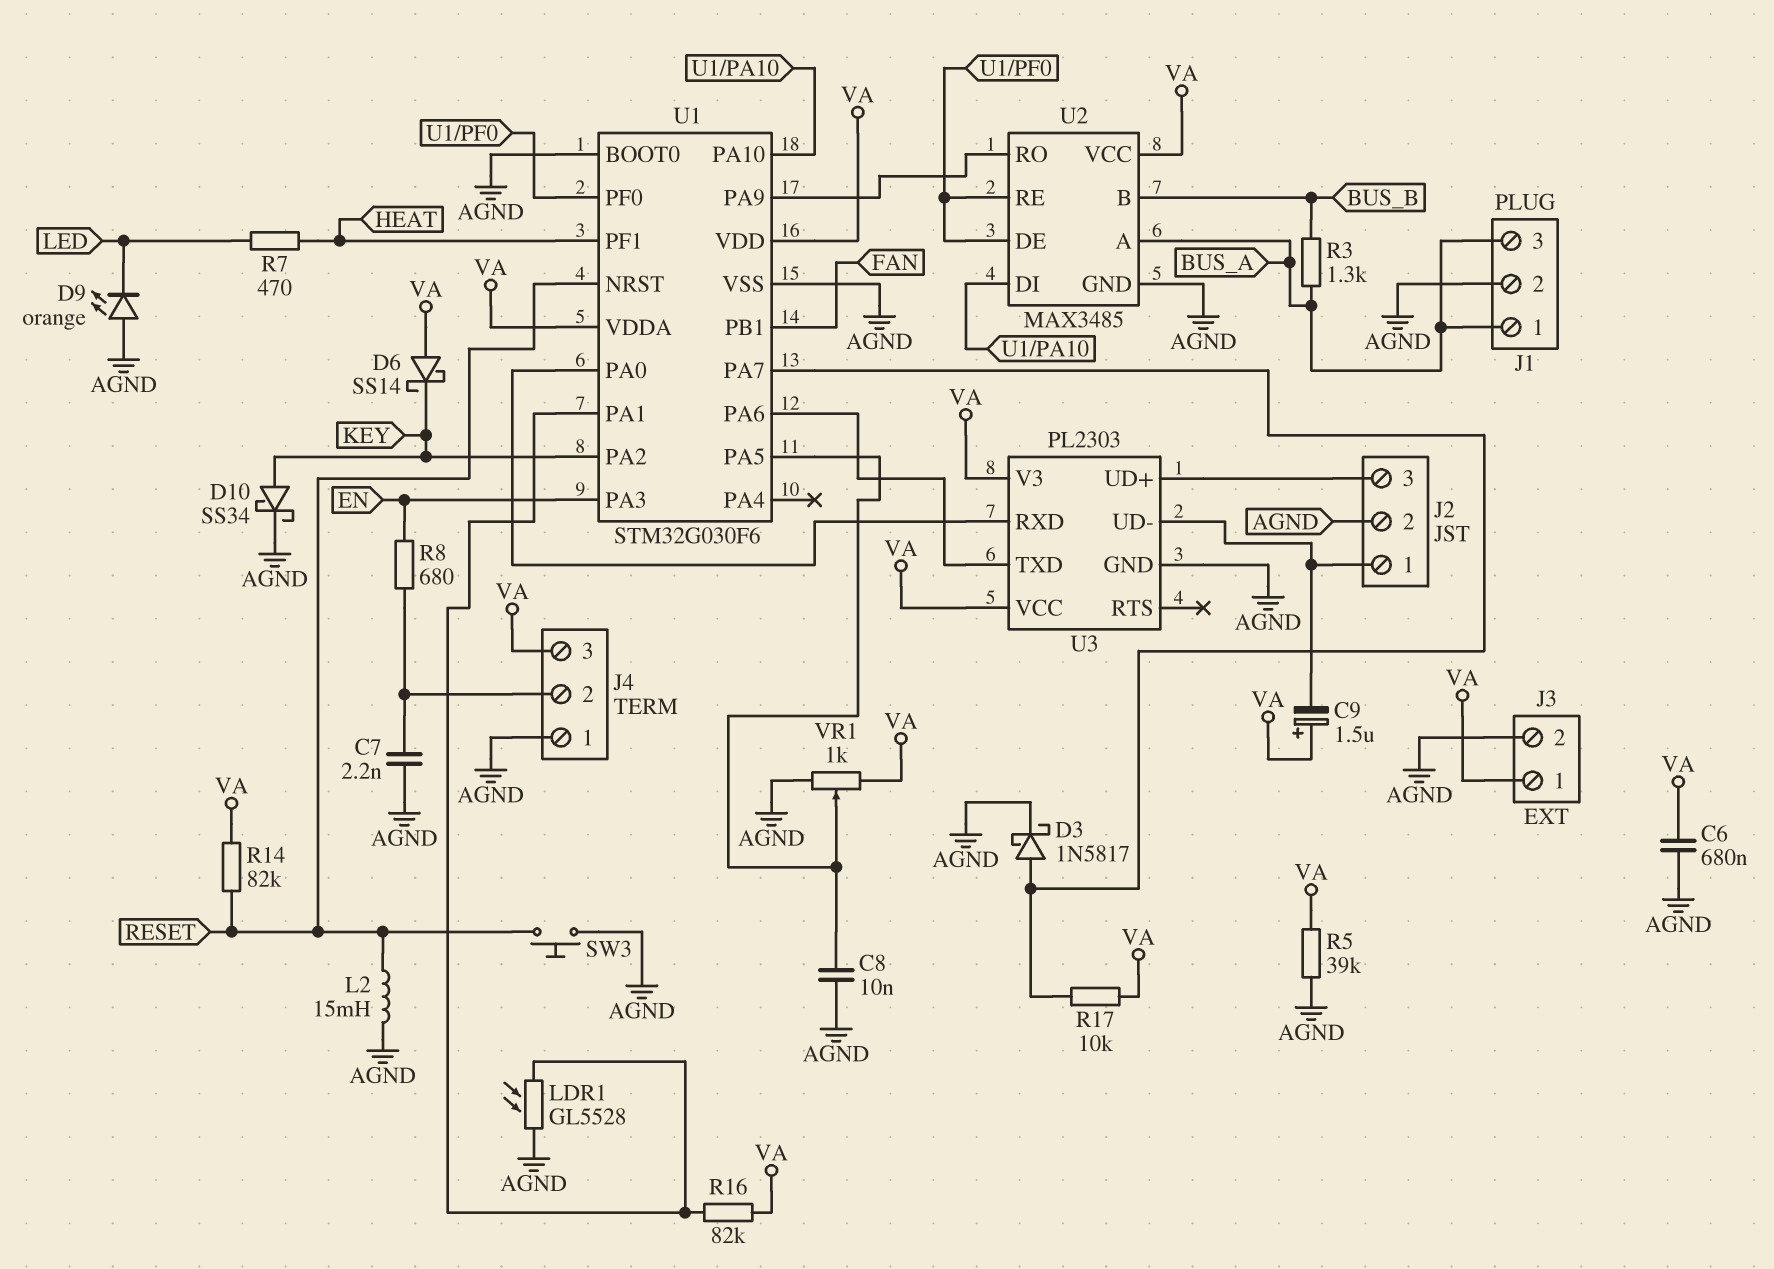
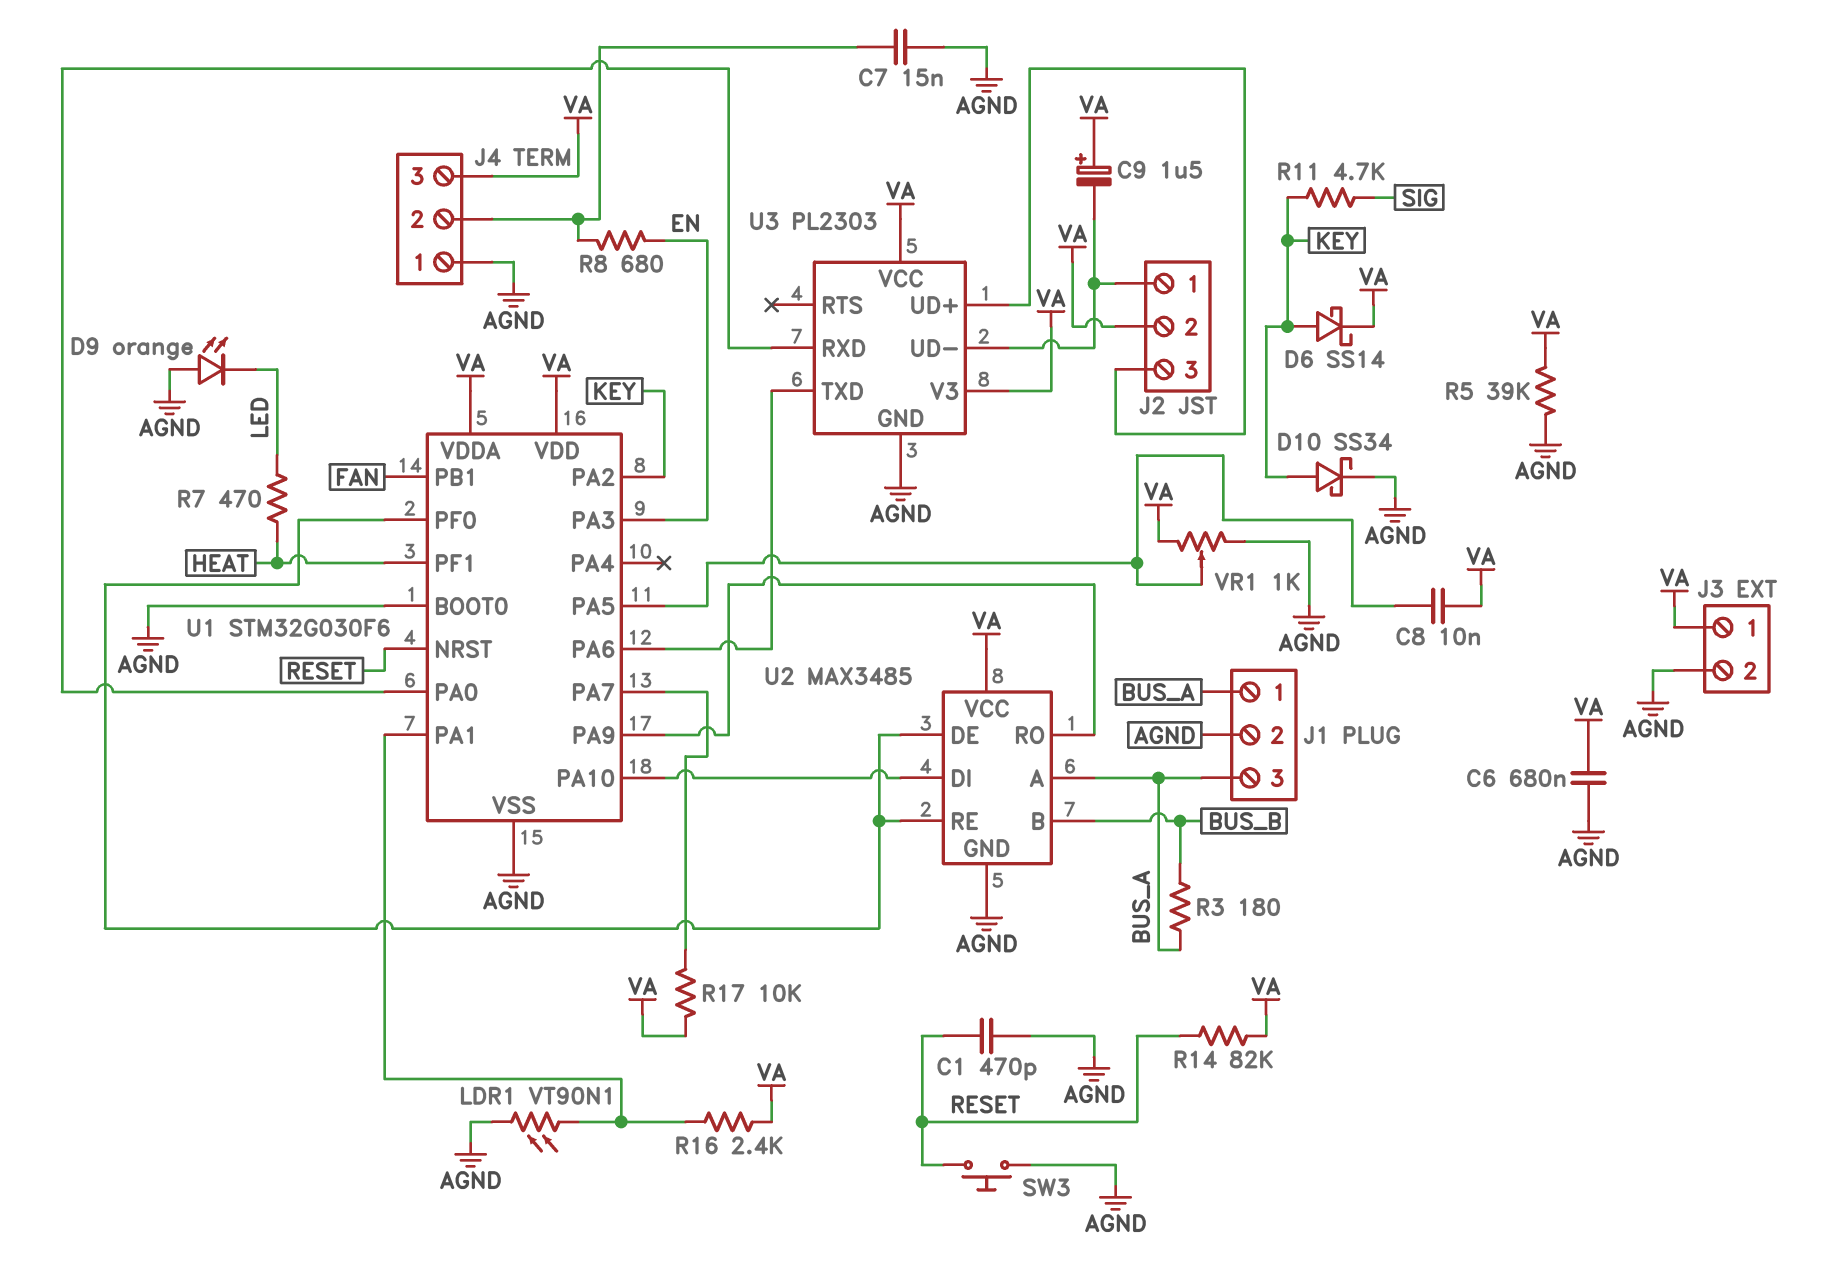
C1: none -> 470pF (AGND, RESET)
C7: 2.2nF (AGND, J4/2) -> 15nF (AGND, J4/2)
C8: 10nF (AGND, U1/PA5) -> 10nF (U1/PA5, VA)
D3: schottky 1N5817 (A U1/PA7, K AGND) -> none
D6: schottky SS14 (A VA, K KEY) -> schottky SS14 (A KEY, K VA)
J2 pin 2: AGND -> VA
L2: 15mH (AGND, RESET) -> none
LDR1: GL5528 (AGND, U1/PA1) -> VT90N1 (AGND, U1/PA1)
R3: 1.3k (BUS_A, BUS_B) -> 180 (BUS_A, BUS_B)
R11: none -> 4.7k (KEY, SIG)
R16: 82k (U1/PA1, VA) -> 2.4k (U1/PA1, VA)

